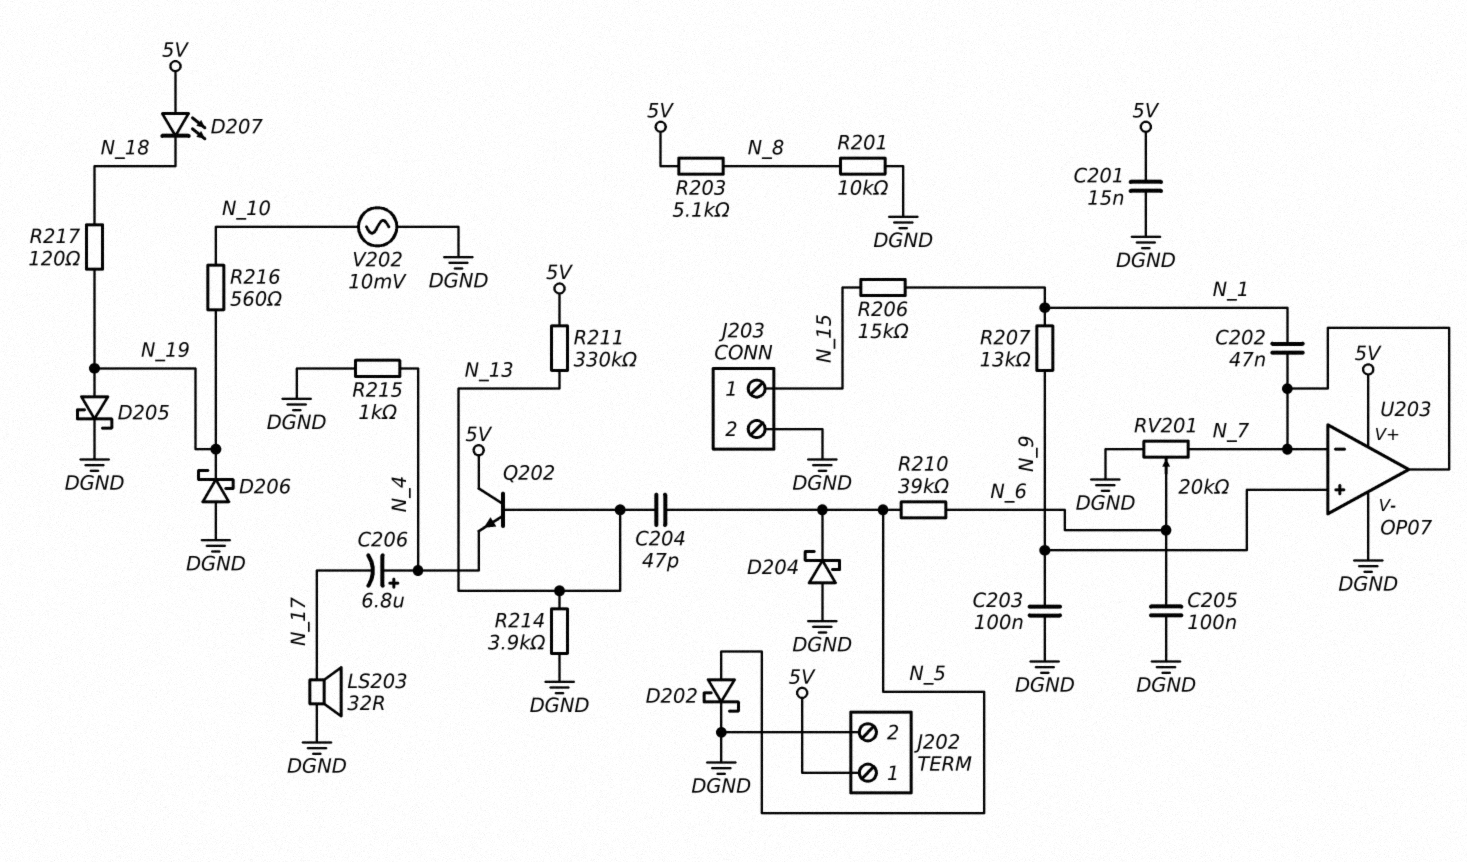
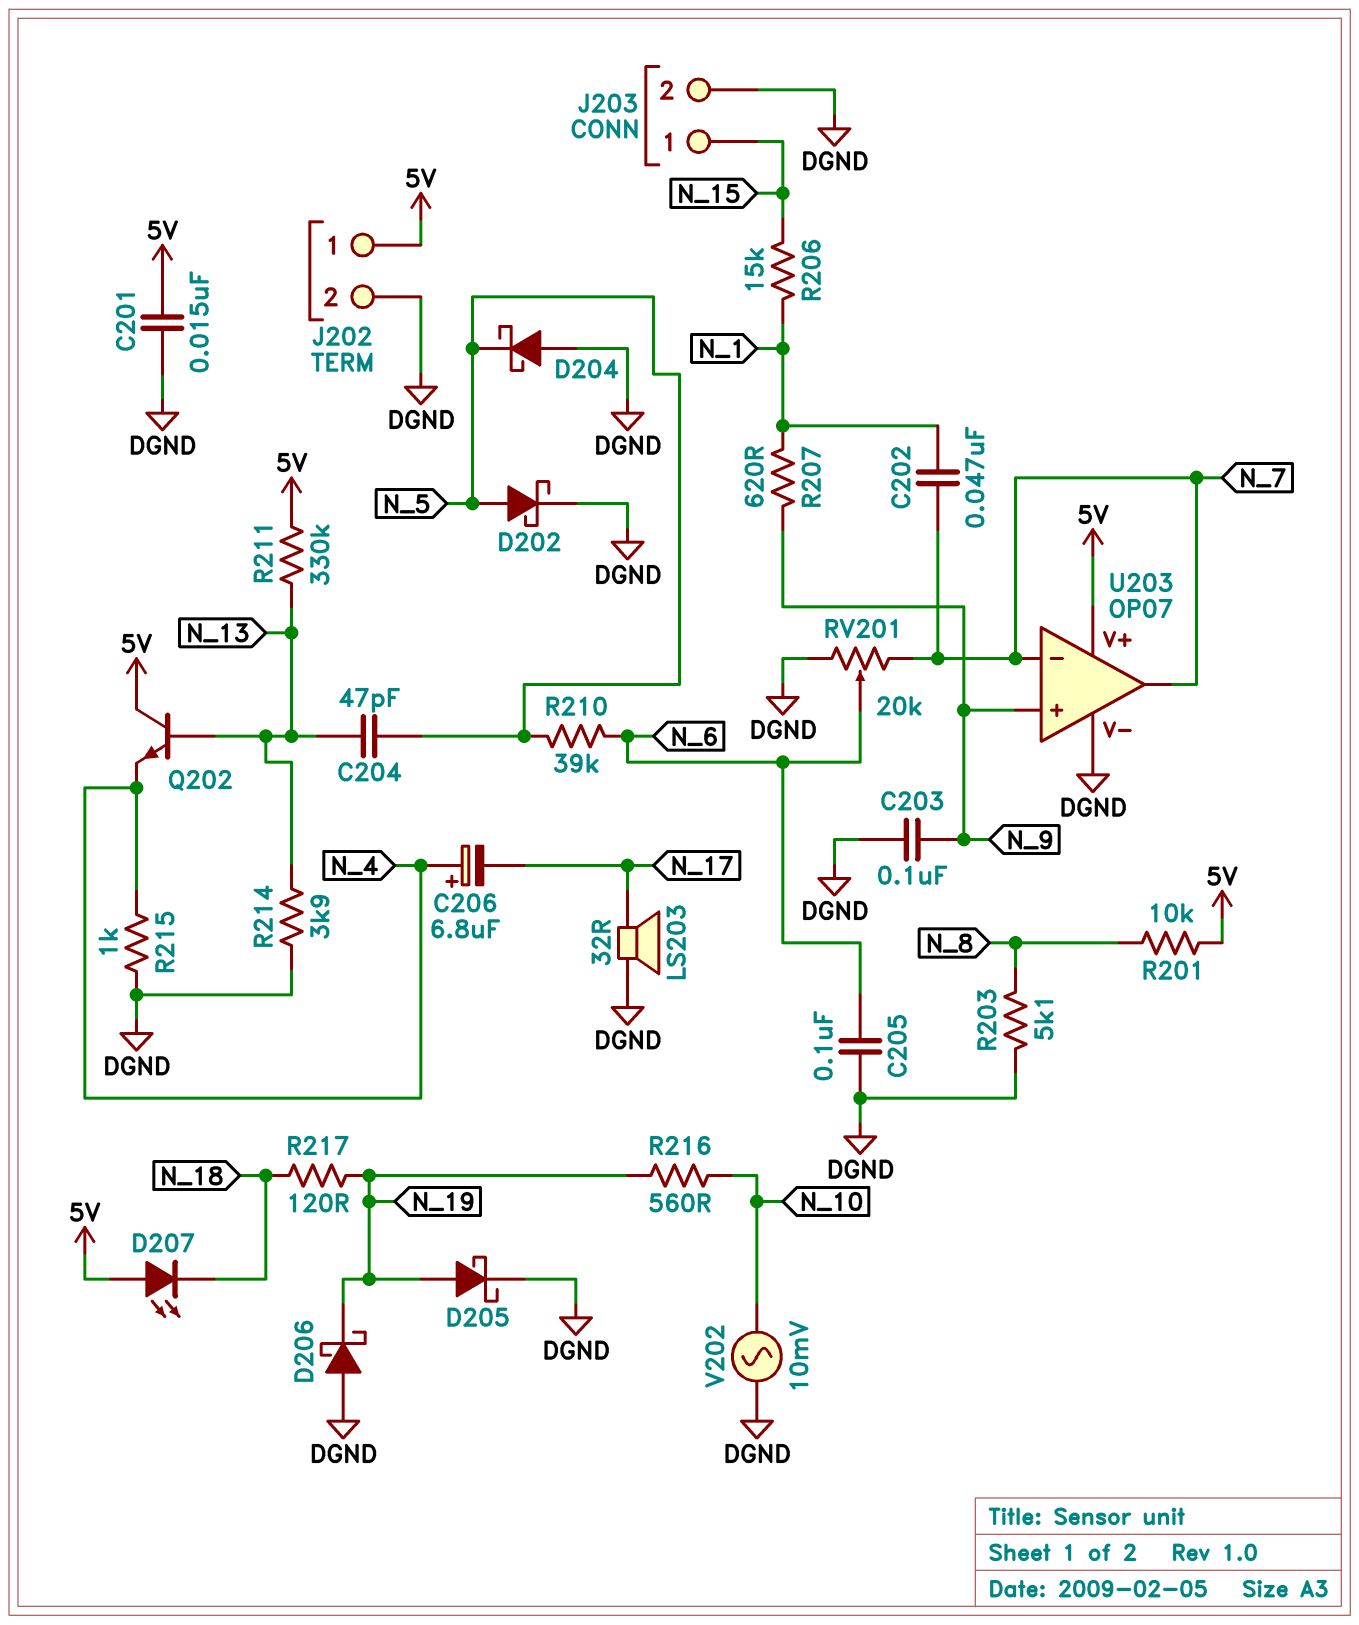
R201: 10k (DGND, N_8) -> 10k (5V, N_8)
R203: 5.1k (5V, N_8) -> 5.1k (DGND, N_8)
R207: 13k (N_1, N_9) -> 620 (N_1, N_9)

